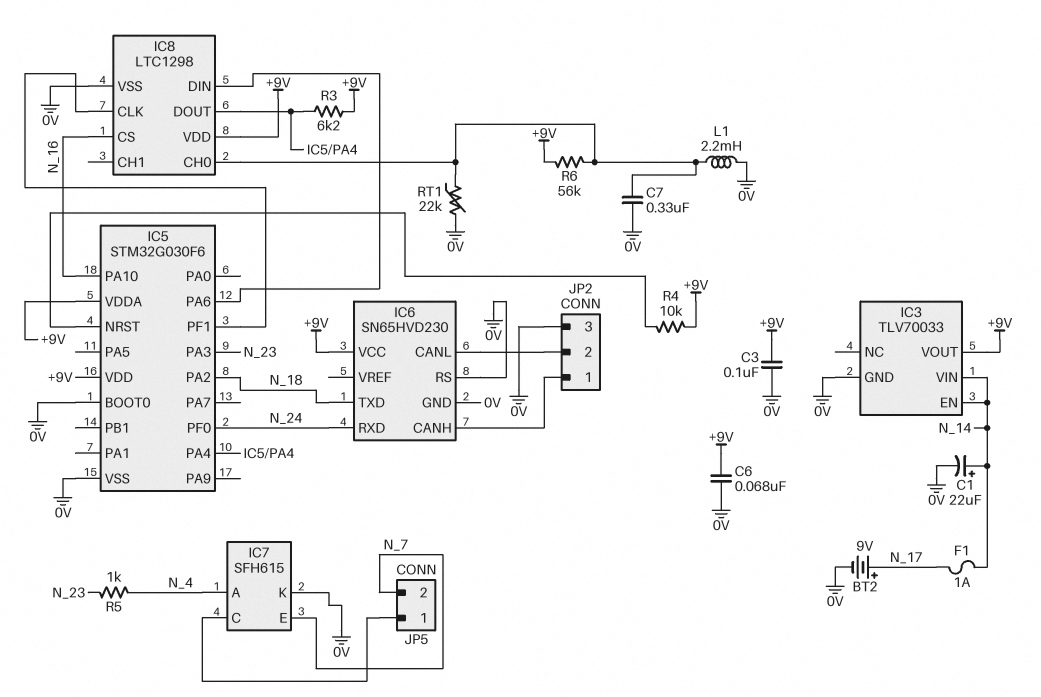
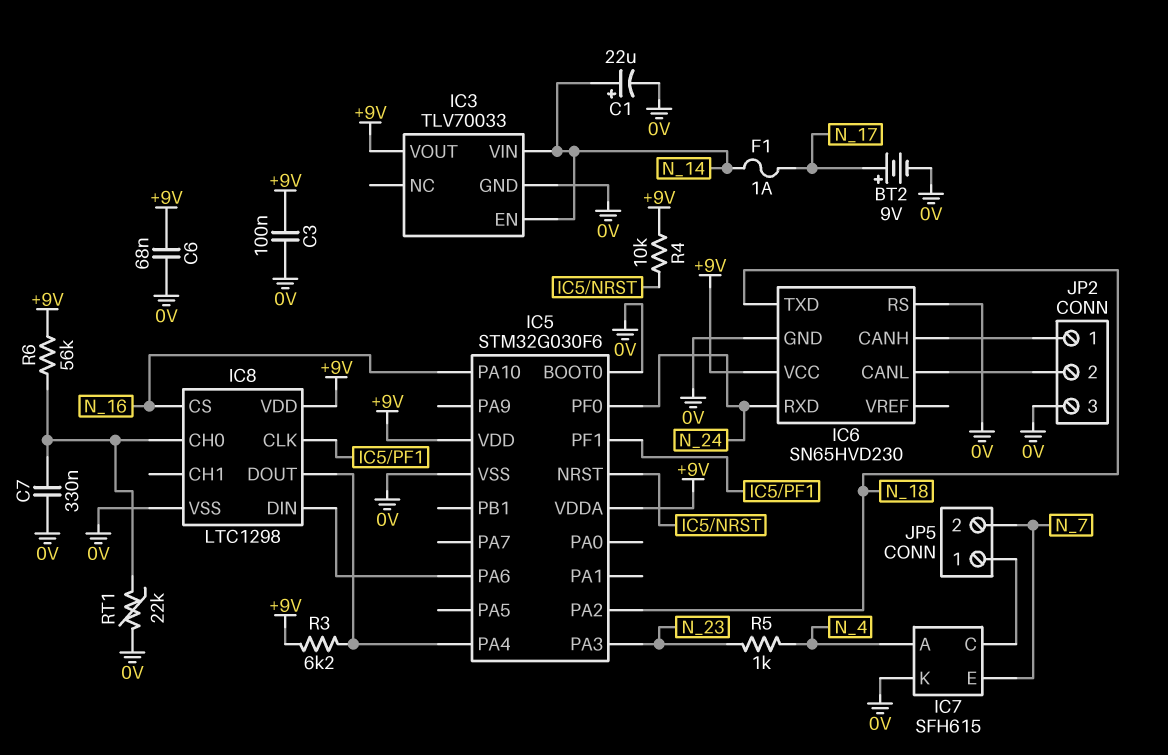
L1: 2.2mH (0V, IC8/CH0) -> none

